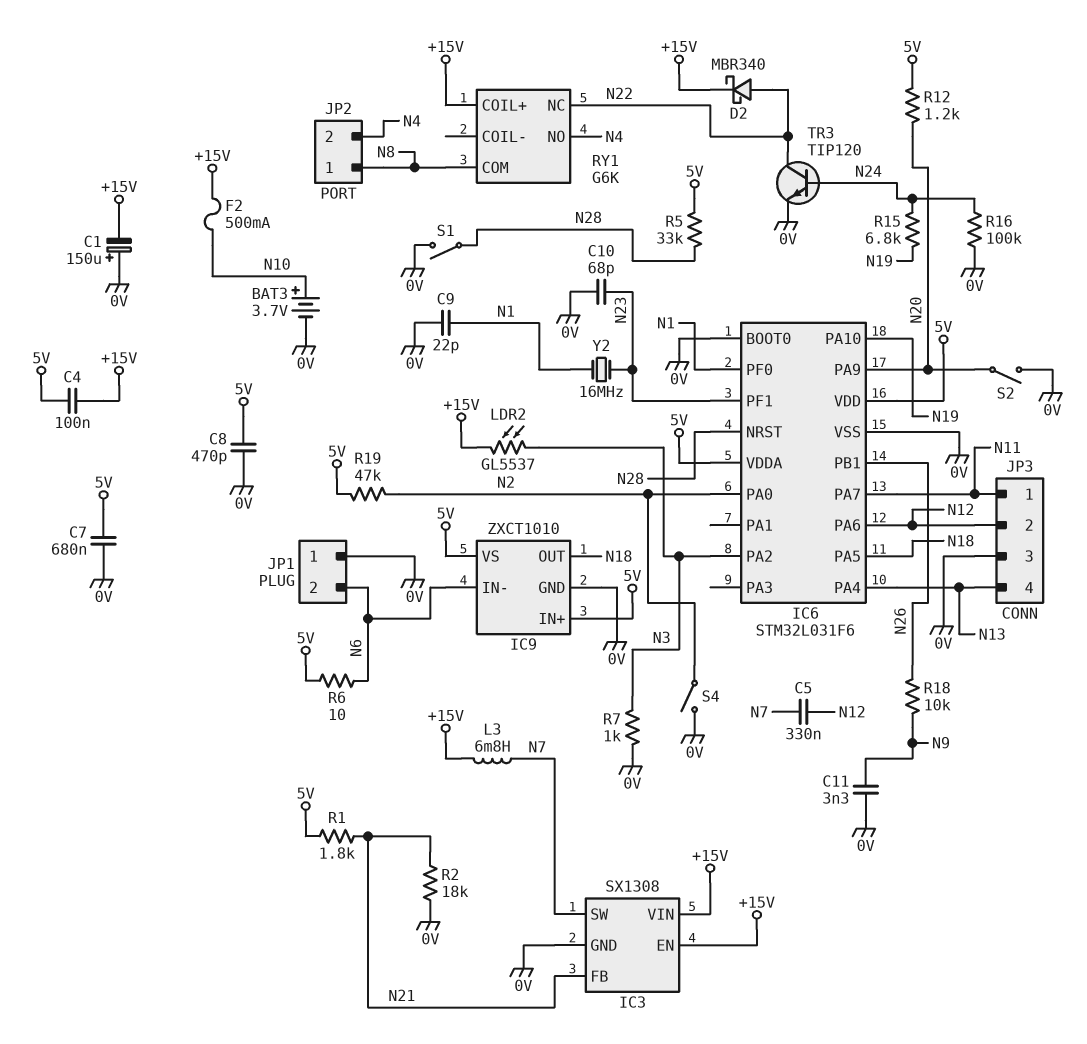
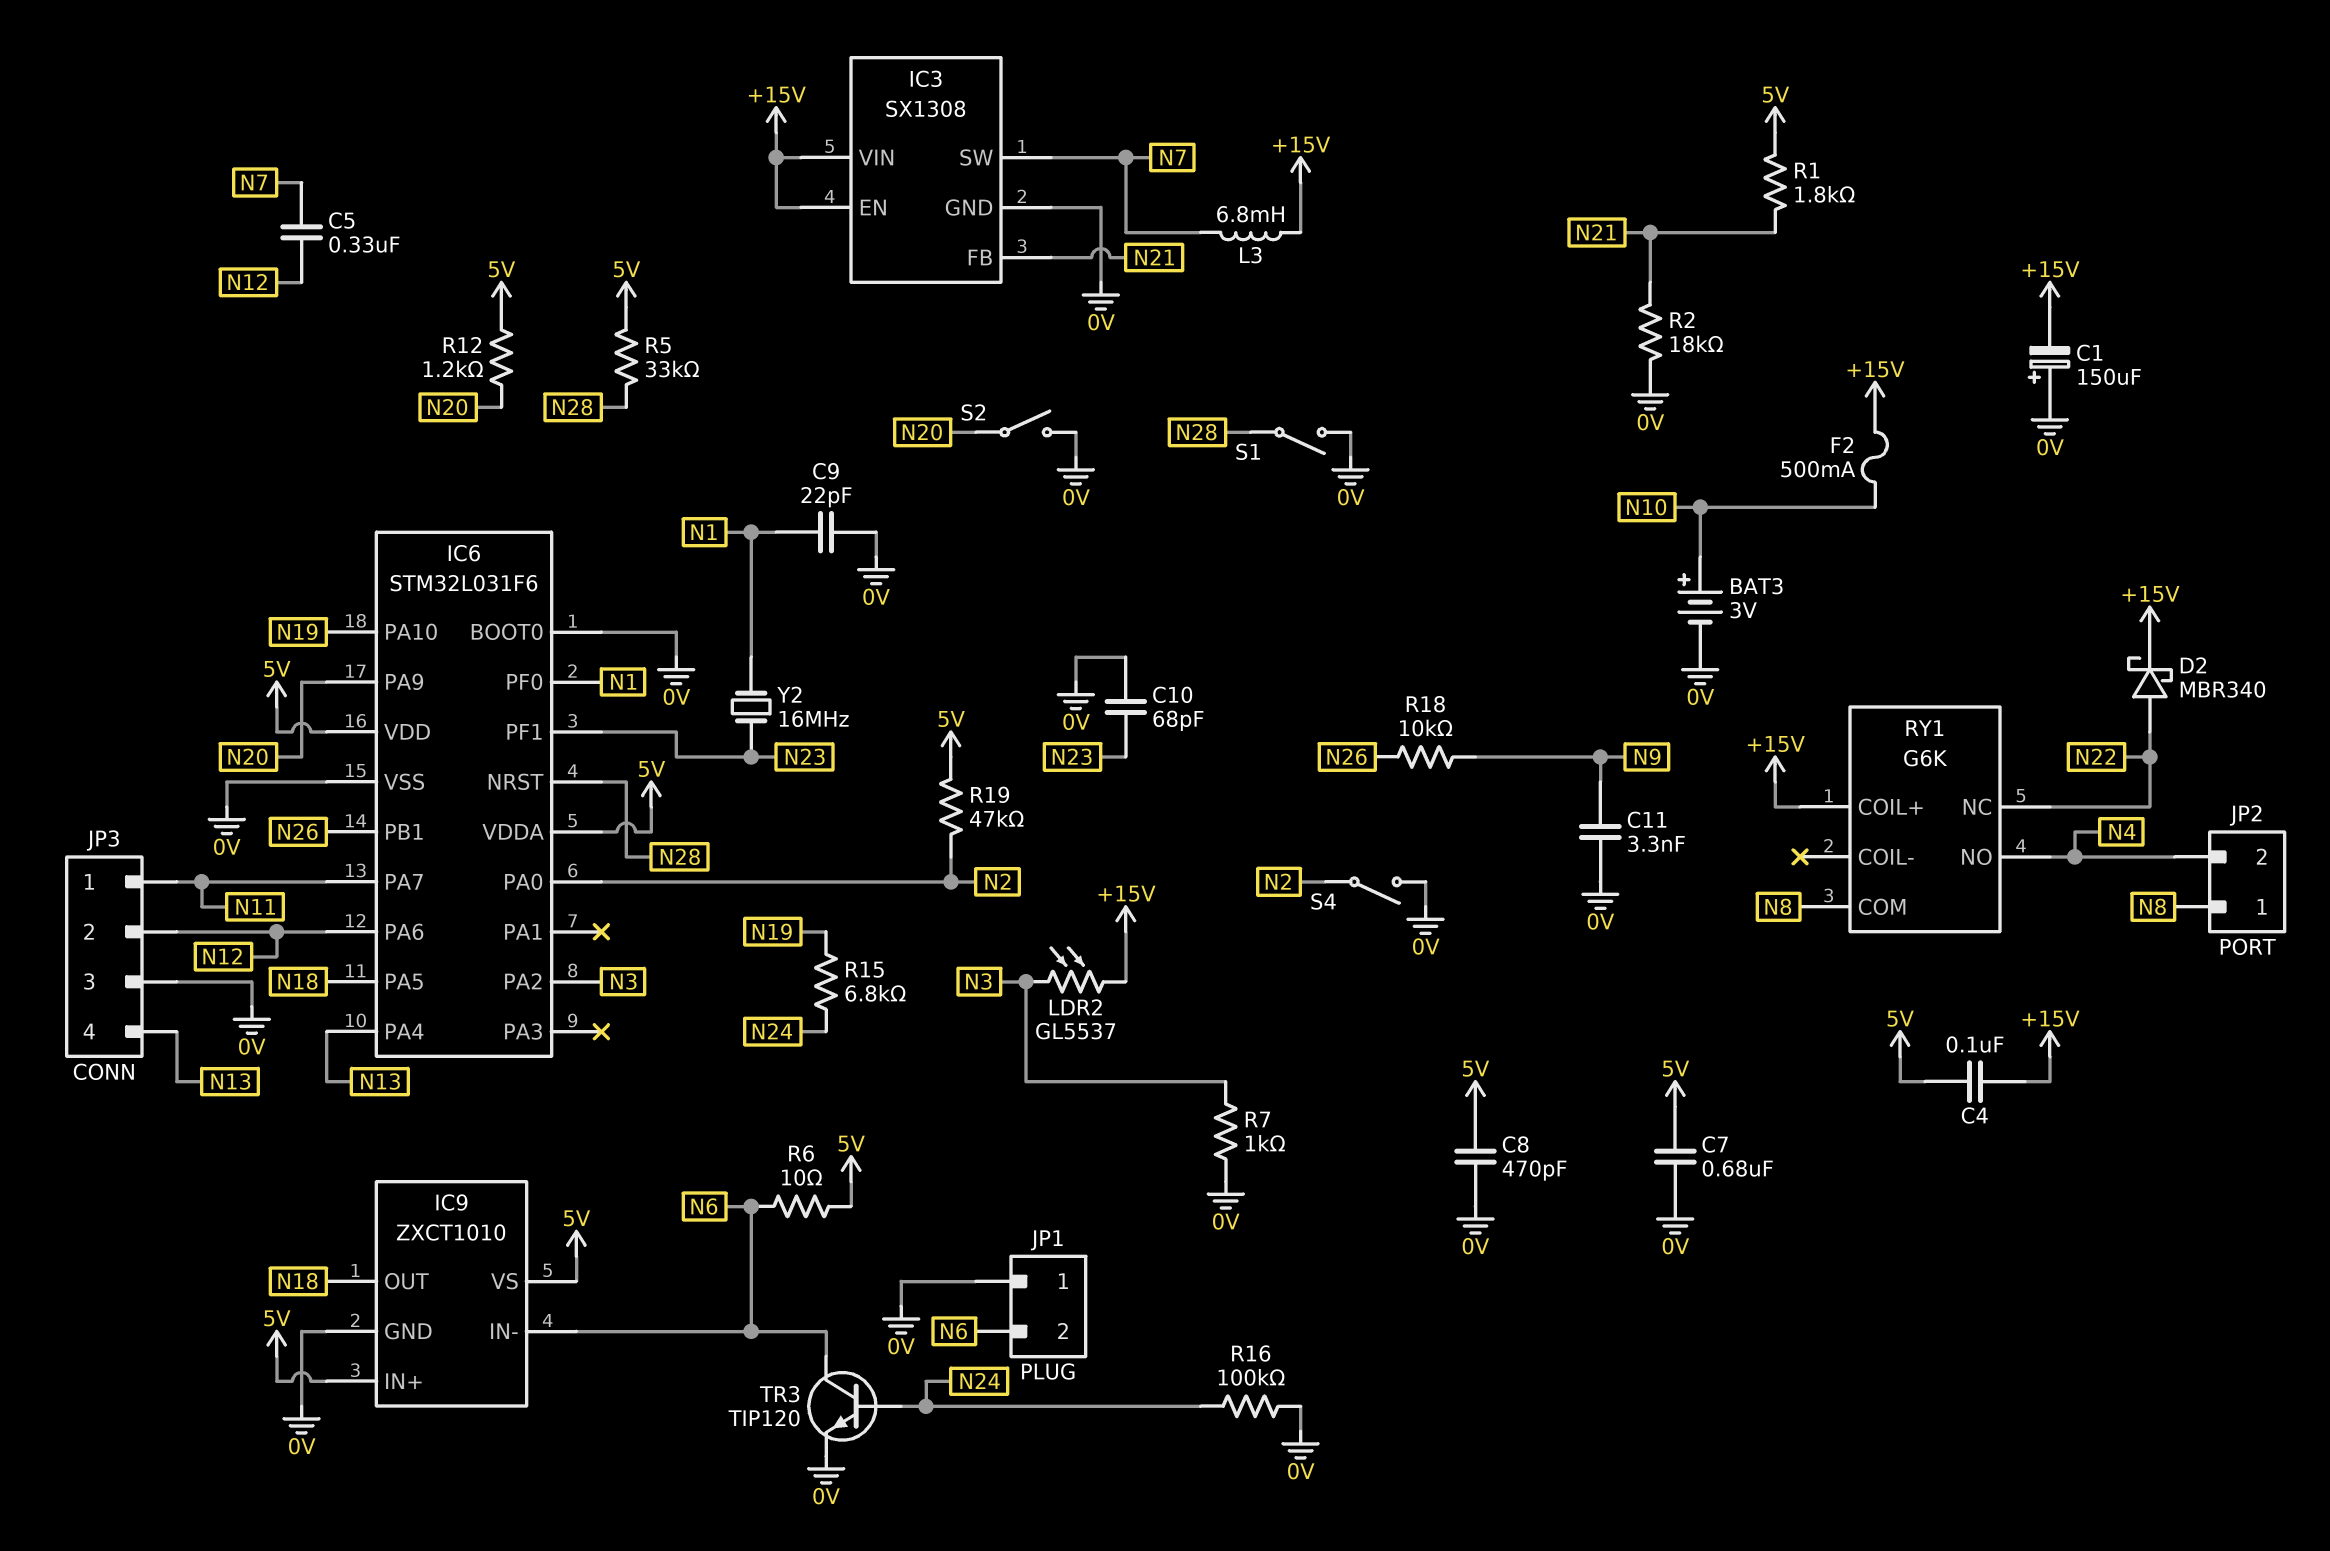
BAT3: 3.7V (plus N10, minus 0V) -> 3V (plus N10, minus 0V)
TR3: NPN TIP120 (B N24, C N22, E 0V) -> NPN TIP120 (B N24, C N6, E 0V)

